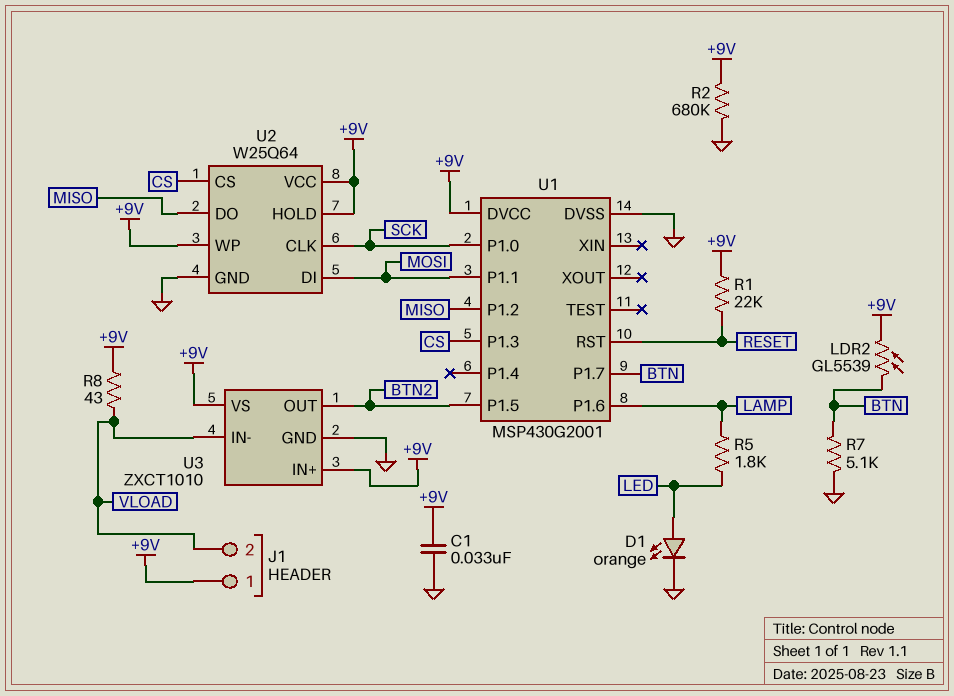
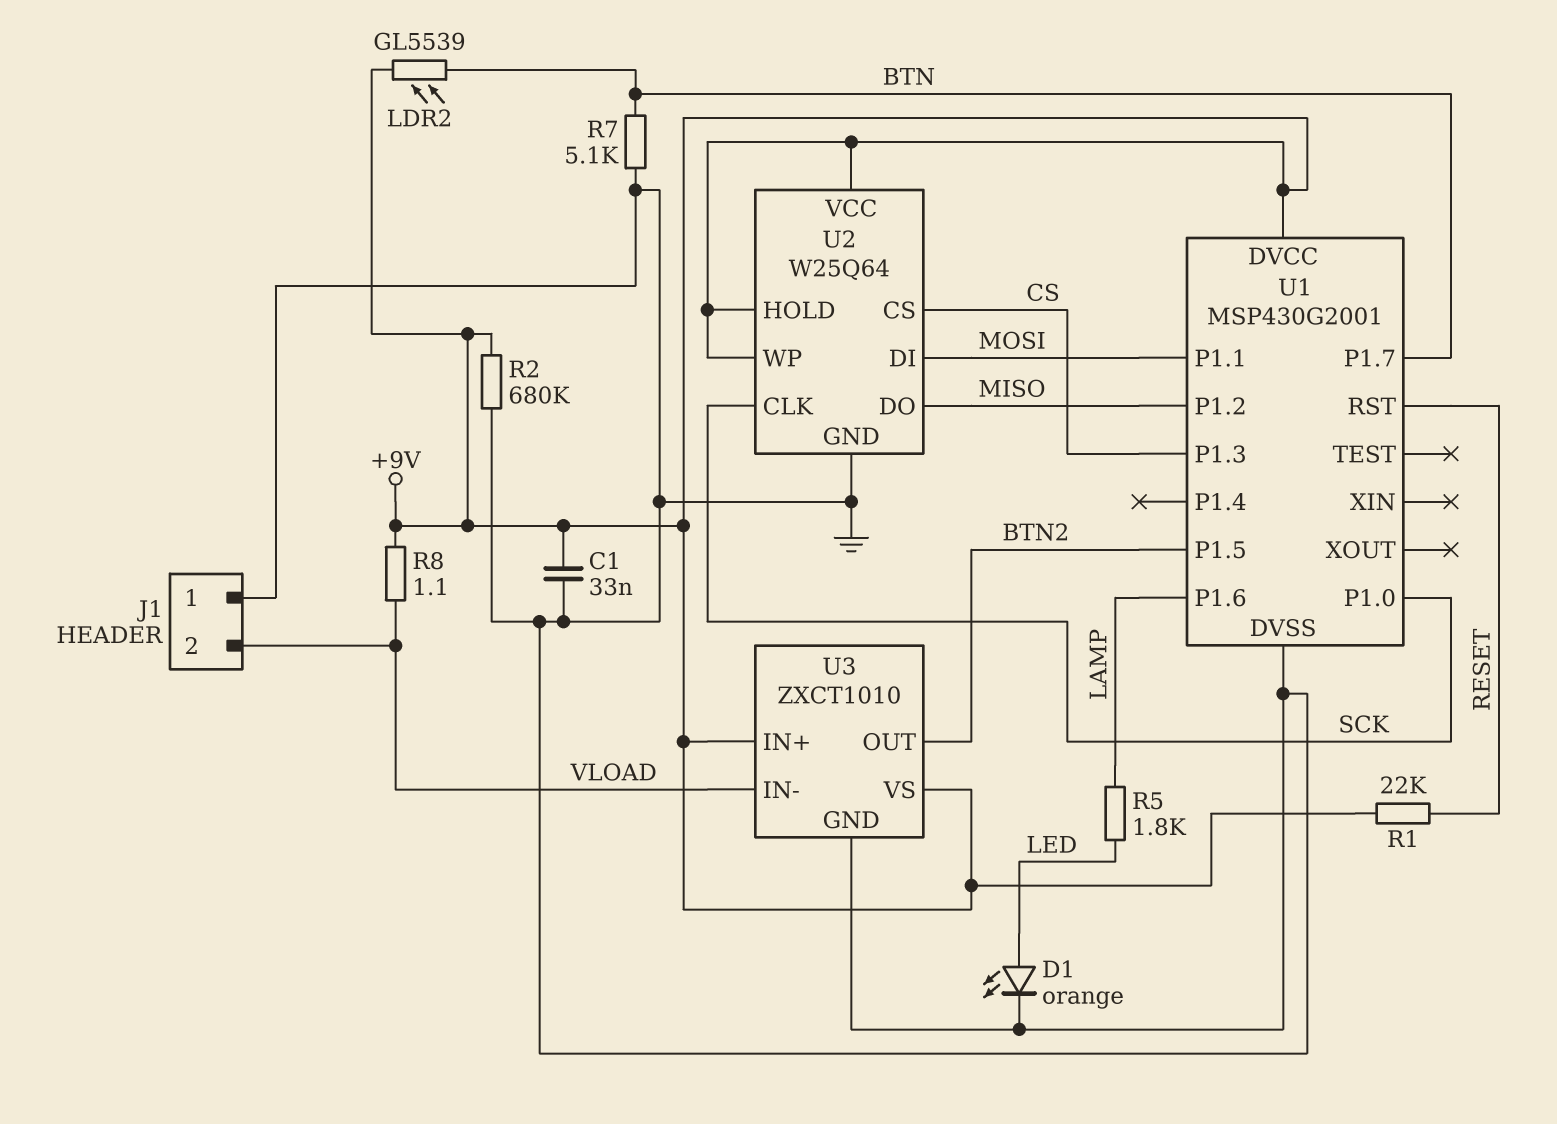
J1 pin 1: +9V -> GND
R8: 43 (+9V, VLOAD) -> 1.1 (+9V, VLOAD)

